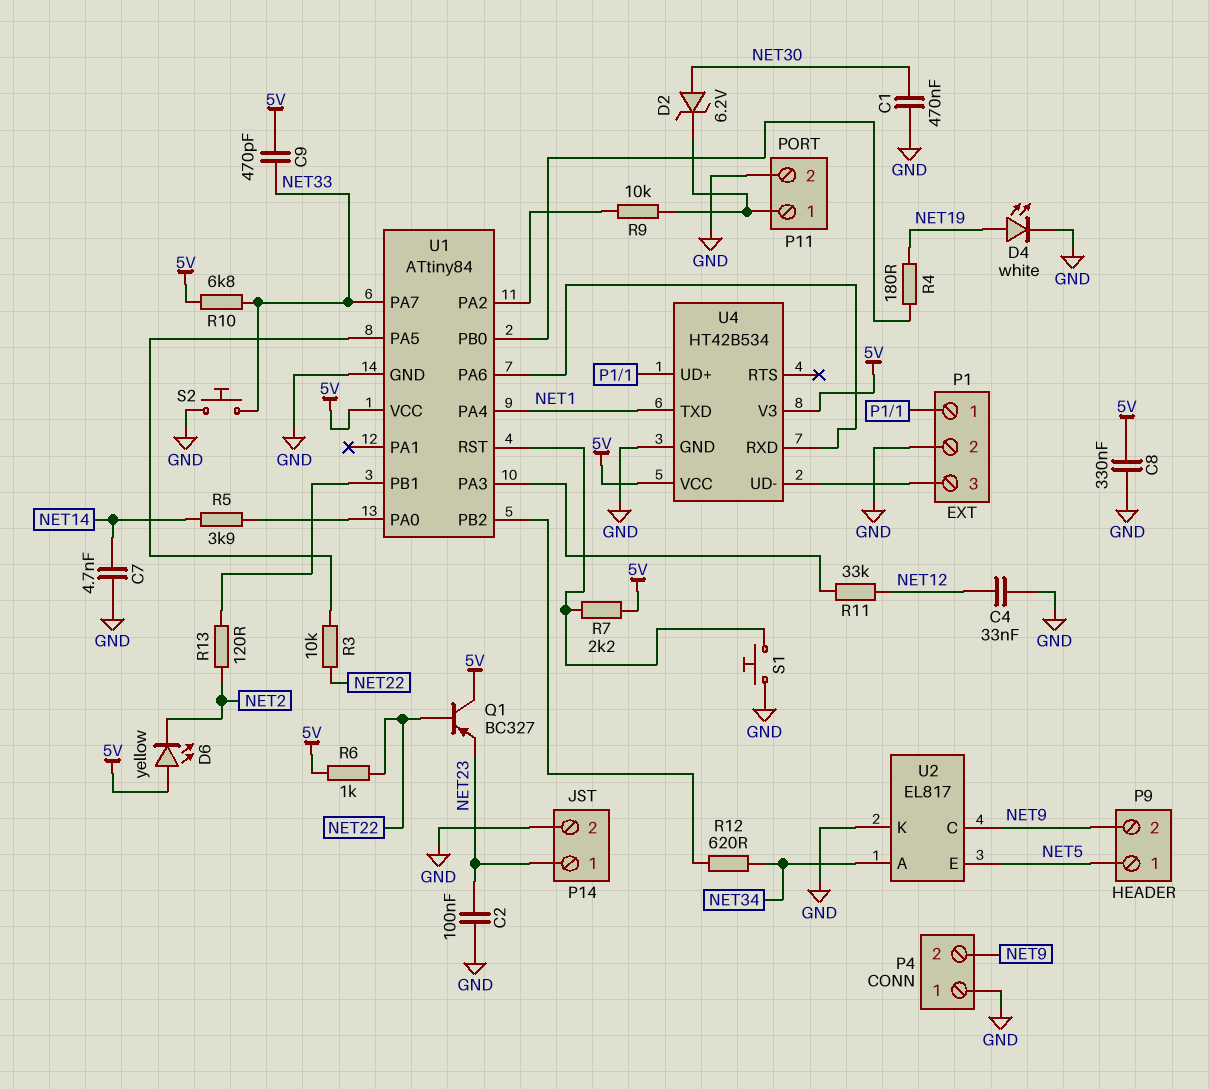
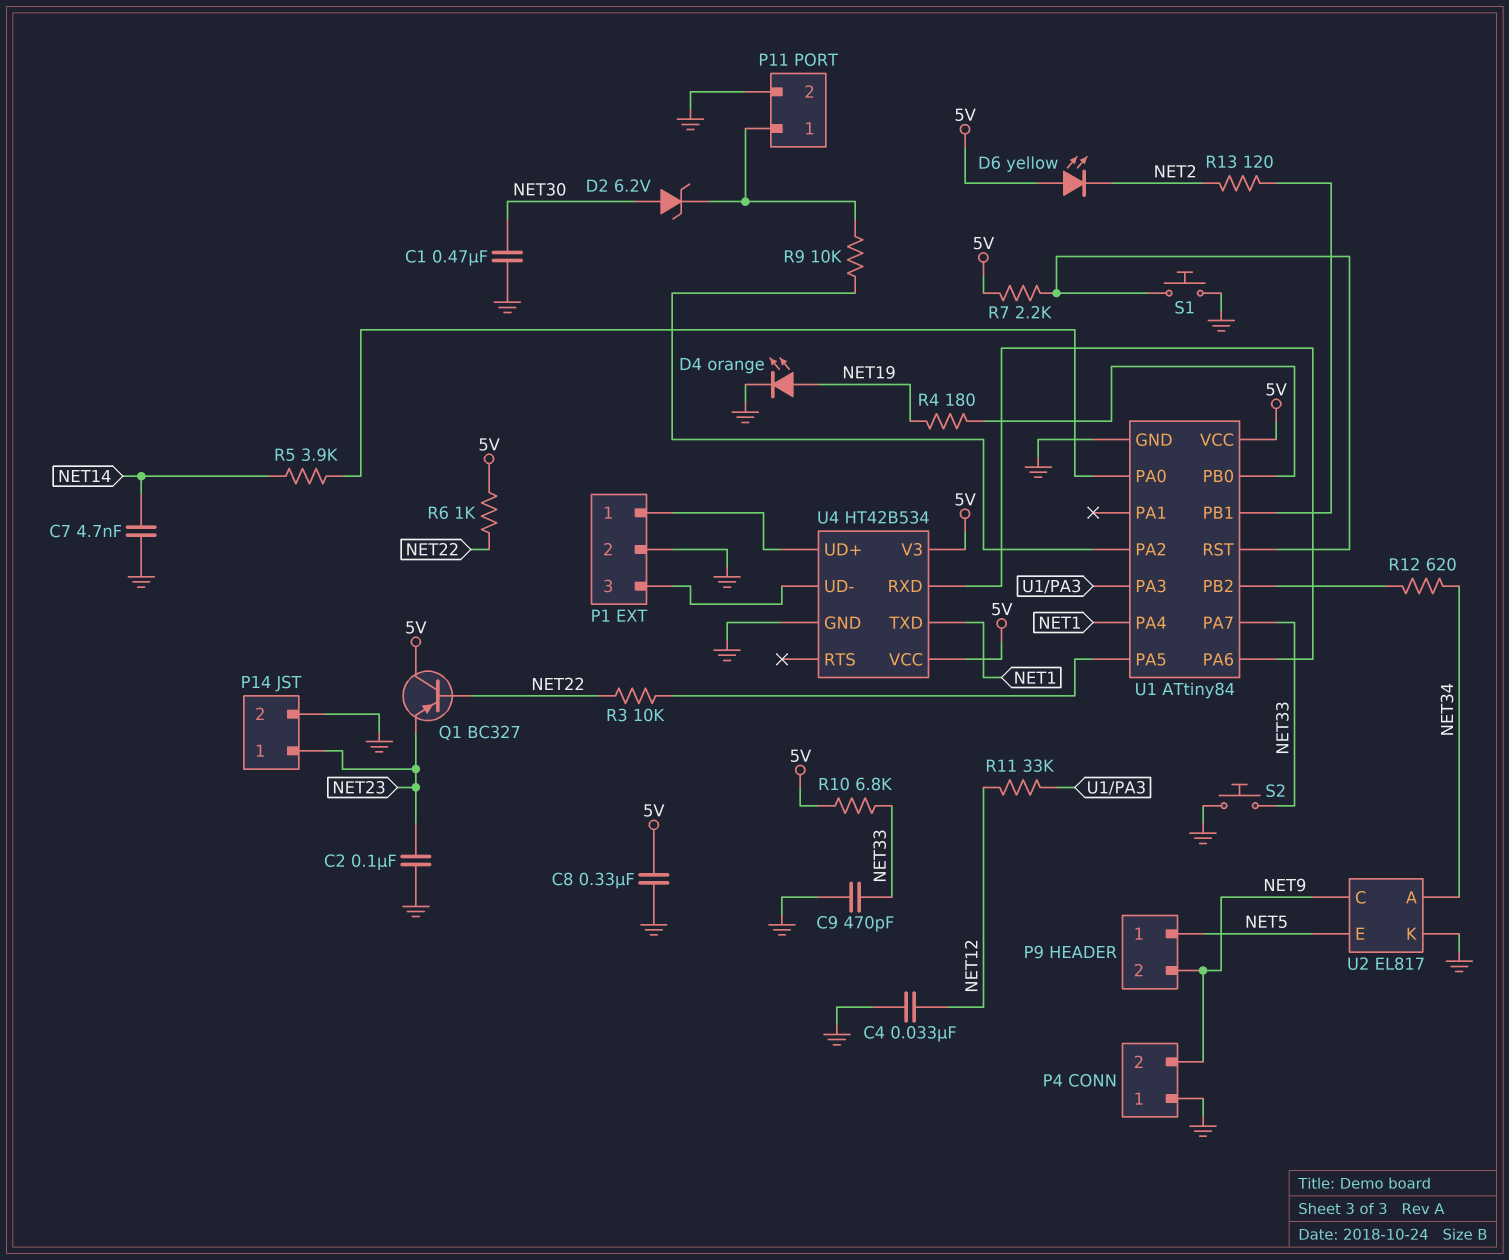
C9: 470pF (5V, NET33) -> 470pF (GND, NET33)
D4: LED white (A NET19, K GND) -> LED orange (A NET19, K GND)

